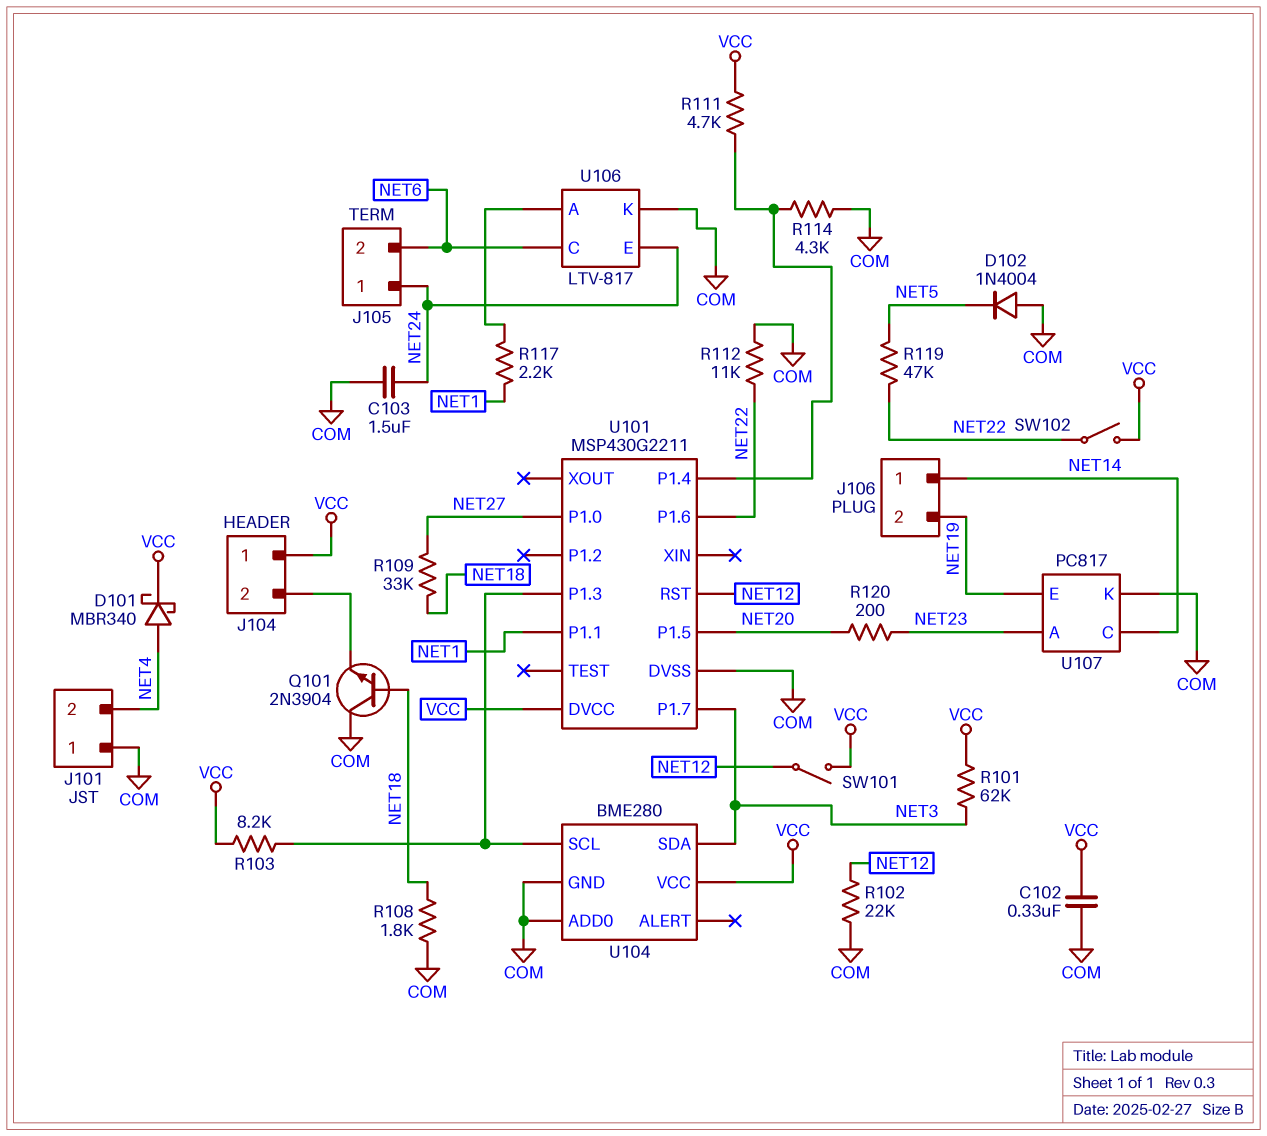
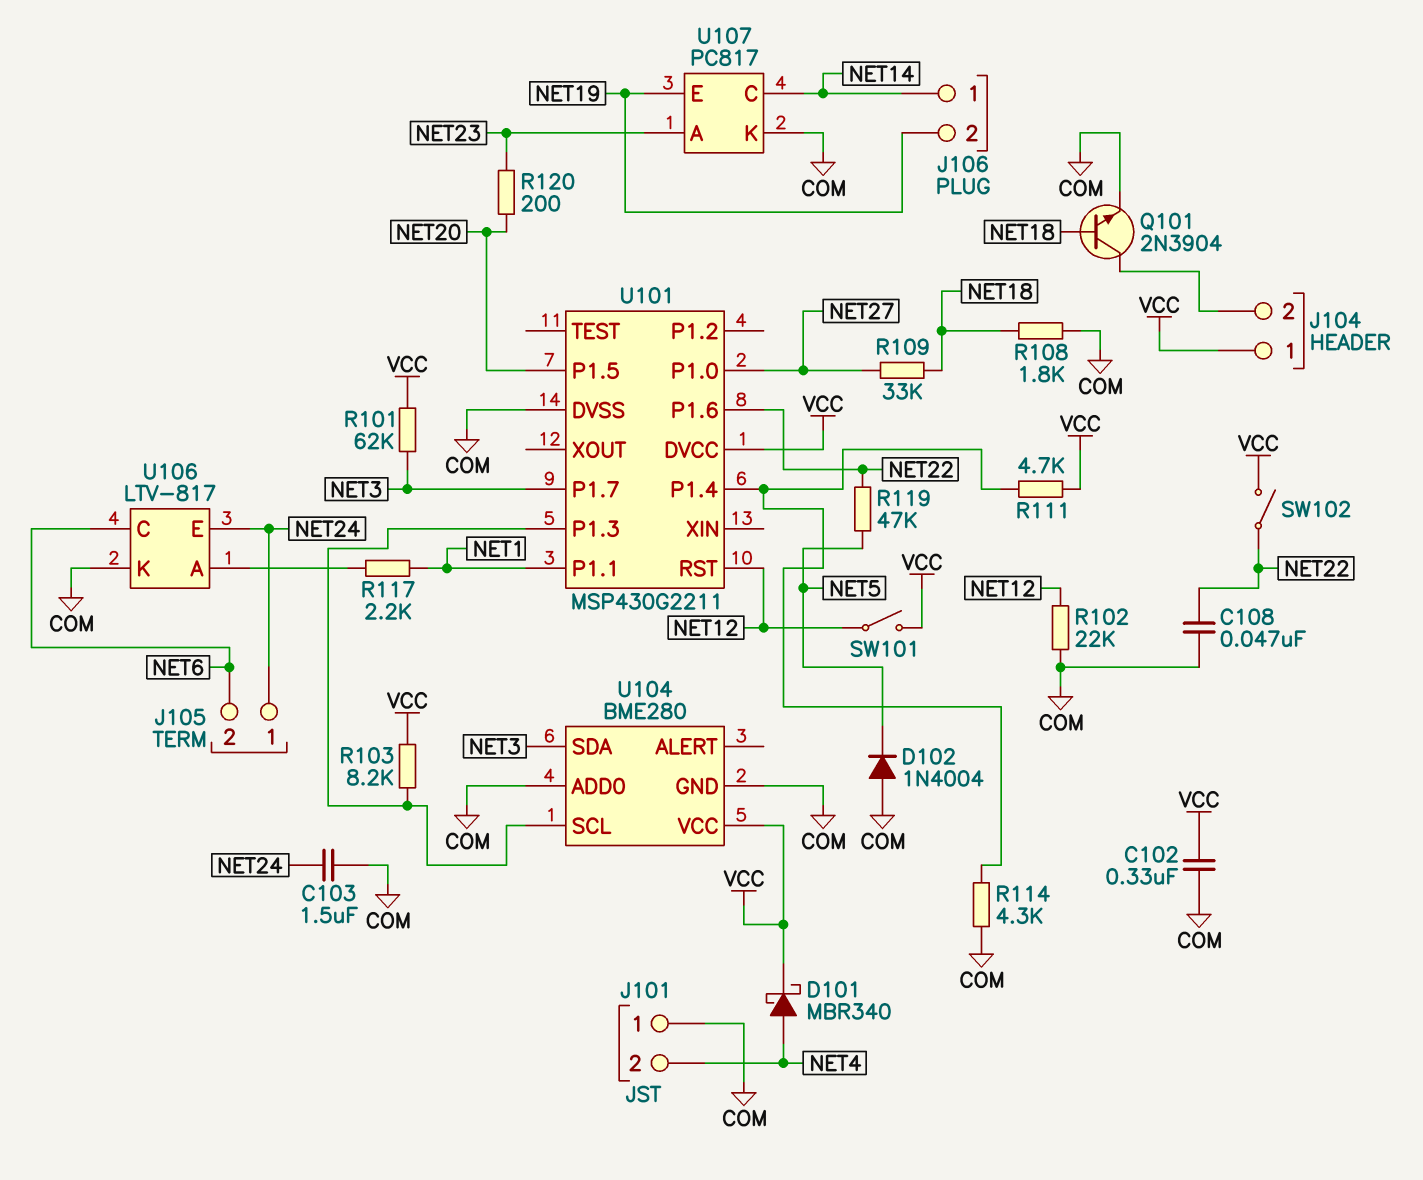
C108: none -> 47nF (COM, NET22)
Q101: NPN 2N3904 (B NET18, C COM, E J104/2) -> NPN 2N3904 (B NET18, C J104/2, E COM)
R112: 11k (COM, NET22) -> none

